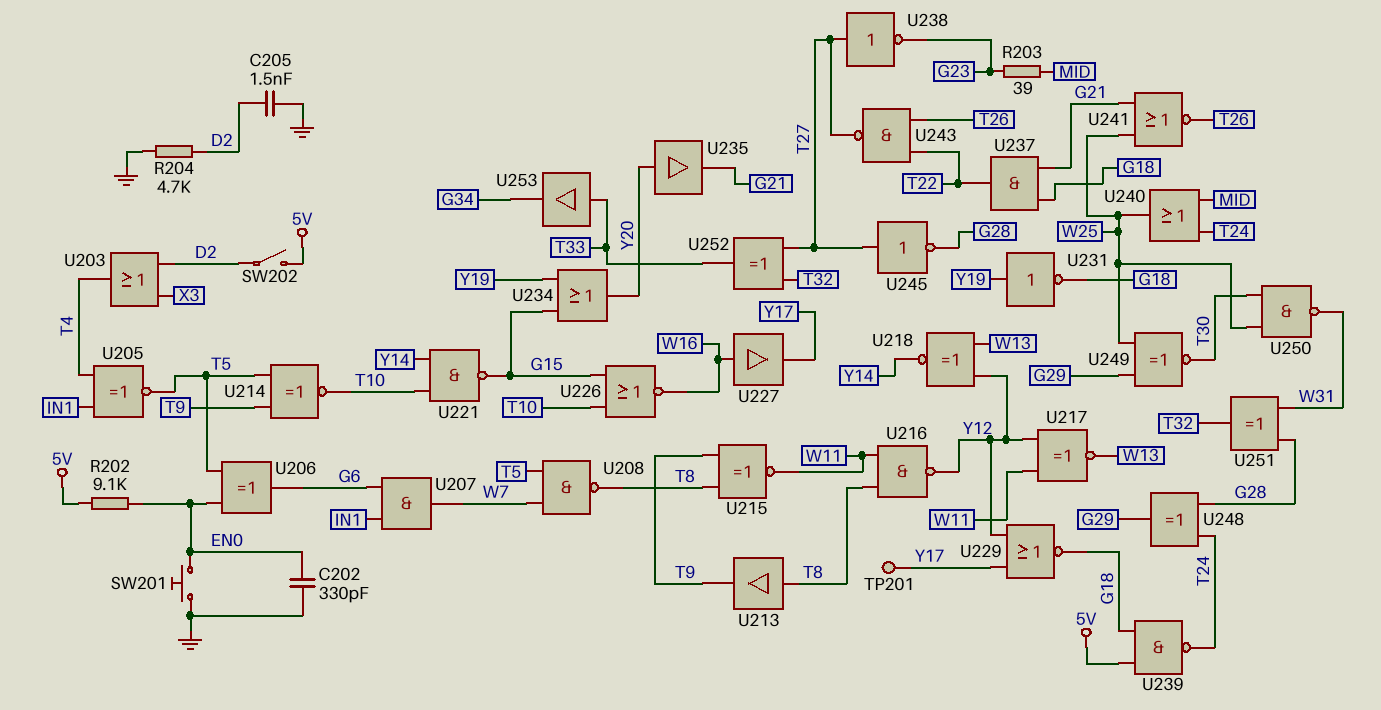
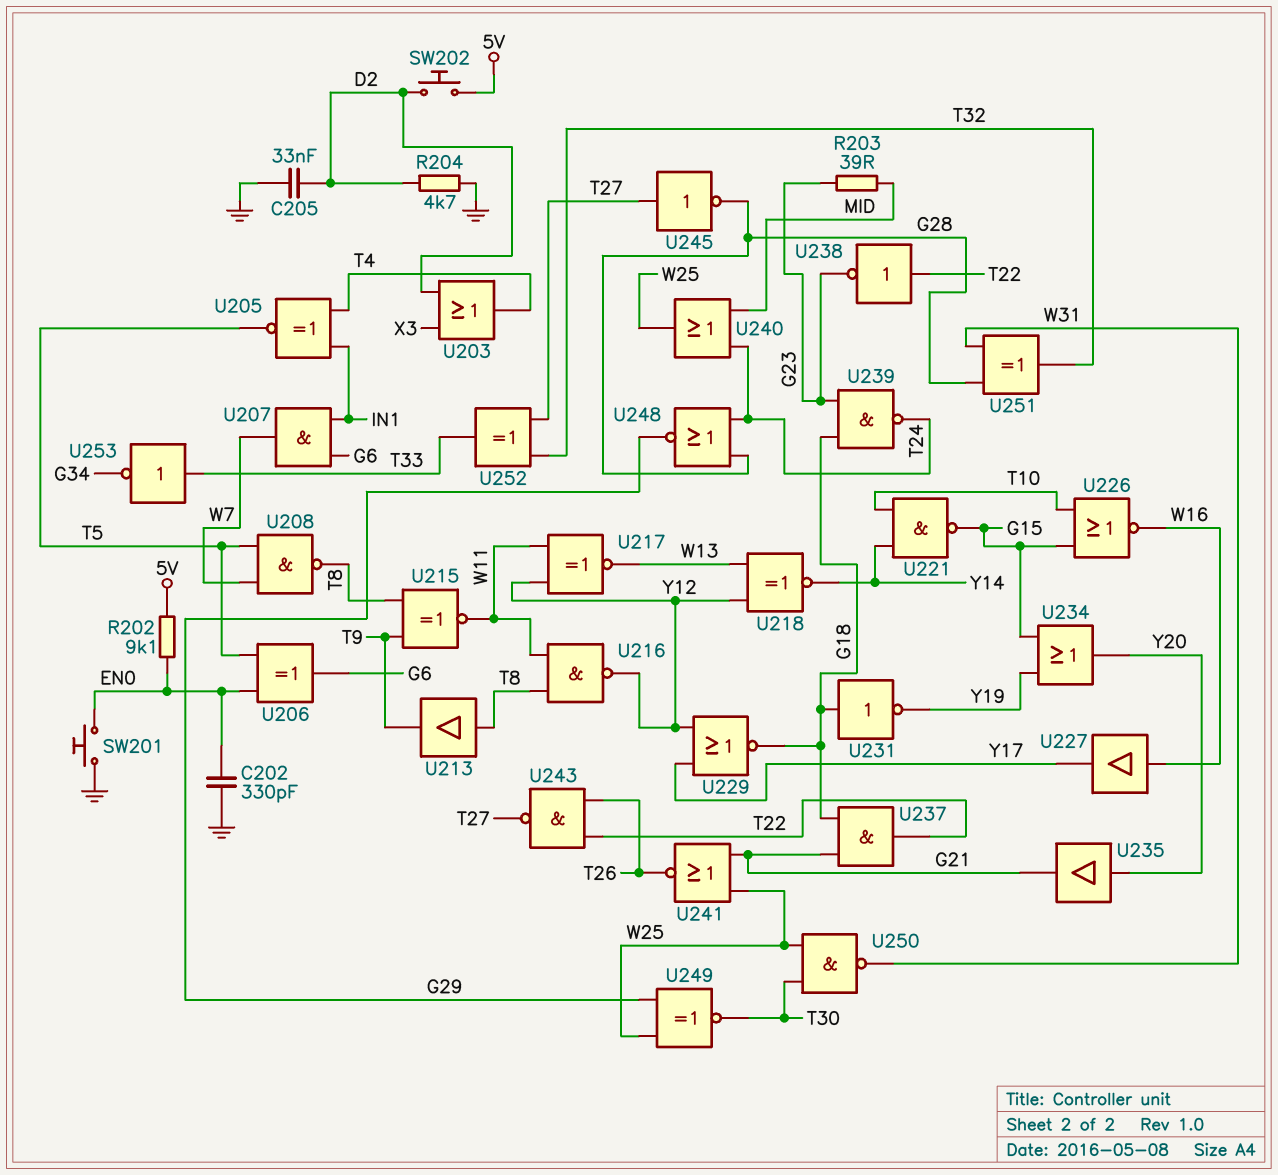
C205: 1.5nF (D2, GND) -> 33nF (D2, GND)
SW202: switch (5V, D2) -> button (5V, D2)
TP201: test point (Y17) -> none
U214: XNOR (in T5, in T9, out T10) -> none
U231: NOT (in Y19, out G18) -> NOT (in G18, out Y19)
U238: NOT (in T27, out G23) -> NOT (in T22, out G23)
U239: NAND (in 5V, in G18, out T24) -> NAND (in G18, in G23, out T24)
U248: XOR (in G28, in T24, out G29) -> NOR (in G28, in T24, out G29)
U253: buffer (in T33, out G34) -> NOT (in T33, out G34)

